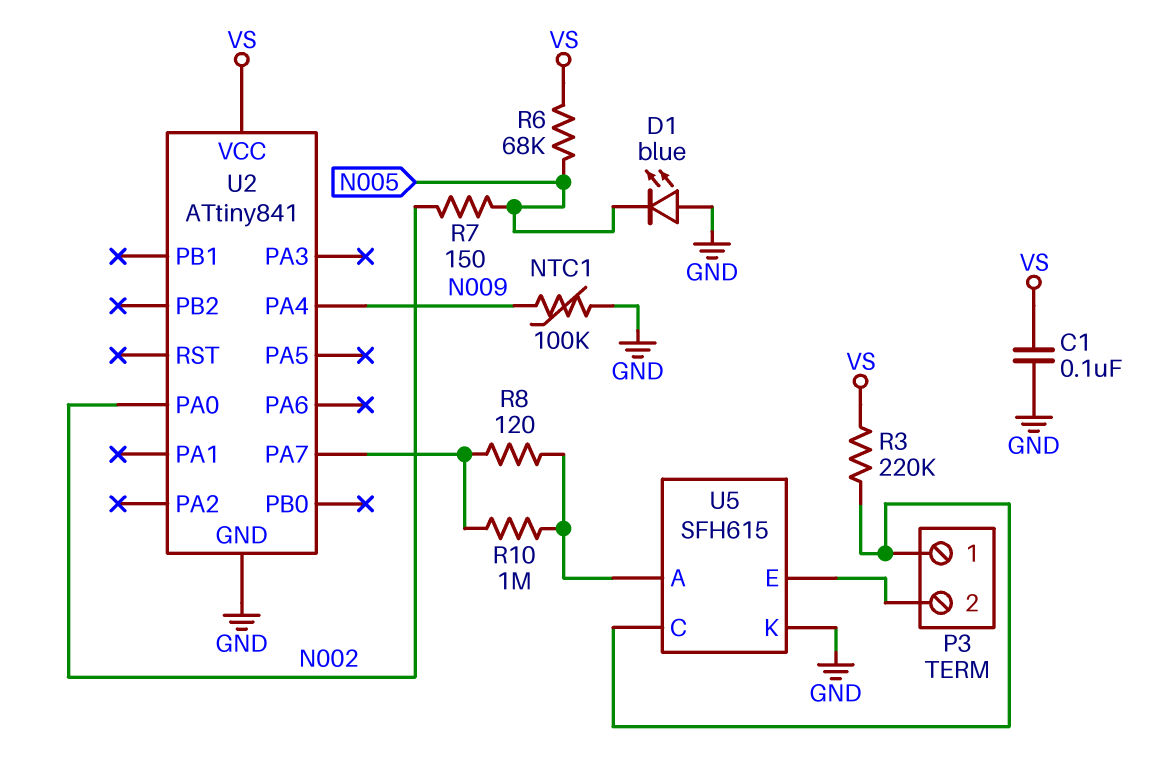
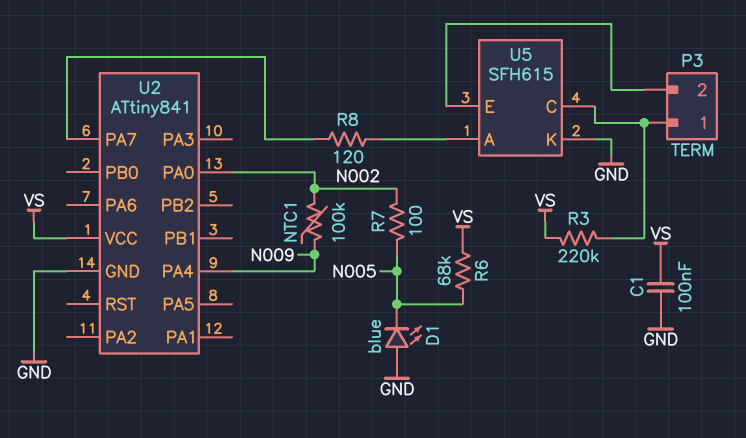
NTC1: 100k (GND, N009) -> 100k (N002, N009)
R7: 150 (N002, N005) -> 100 (N002, N005)
R10: 1M (U2/PA7, U5/A) -> none

